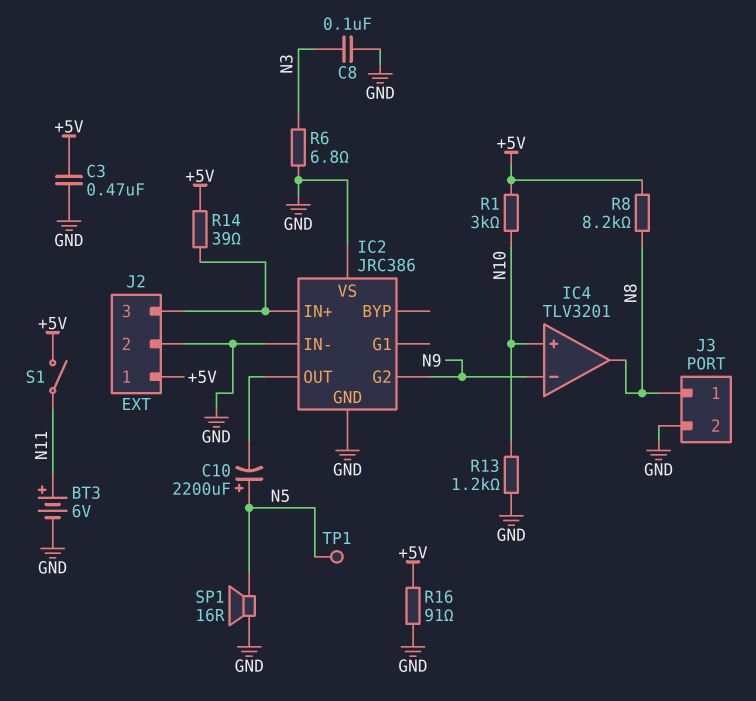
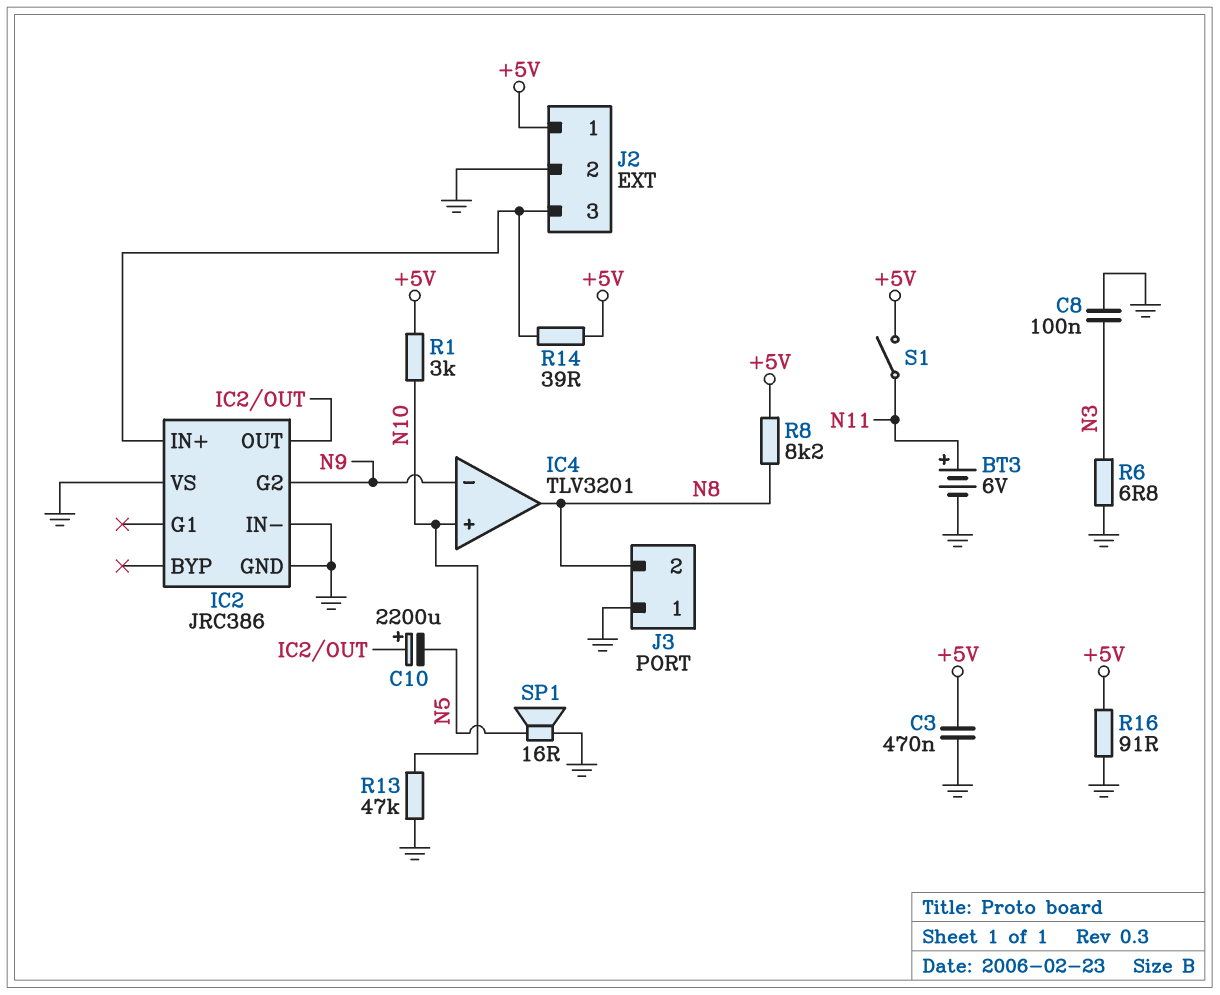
C10: 2200uF (plus N5, minus IC2/OUT) -> 2200uF (plus IC2/OUT, minus N5)
J3 pin 1: N8 -> GND
J3 pin 2: GND -> N8
R13: 1.2k (GND, N10) -> 47k (GND, N10)
TP1: test point (N5) -> none

